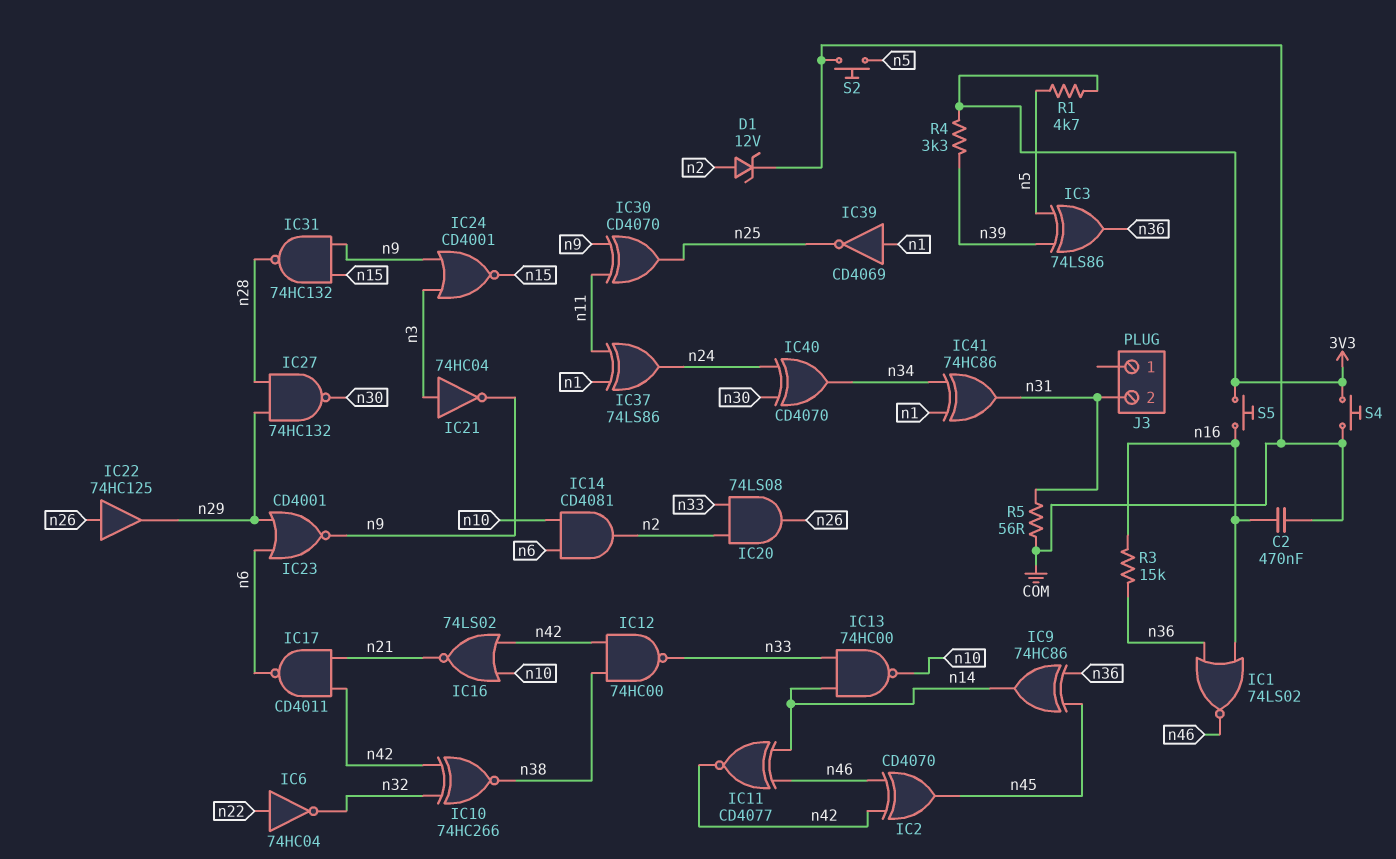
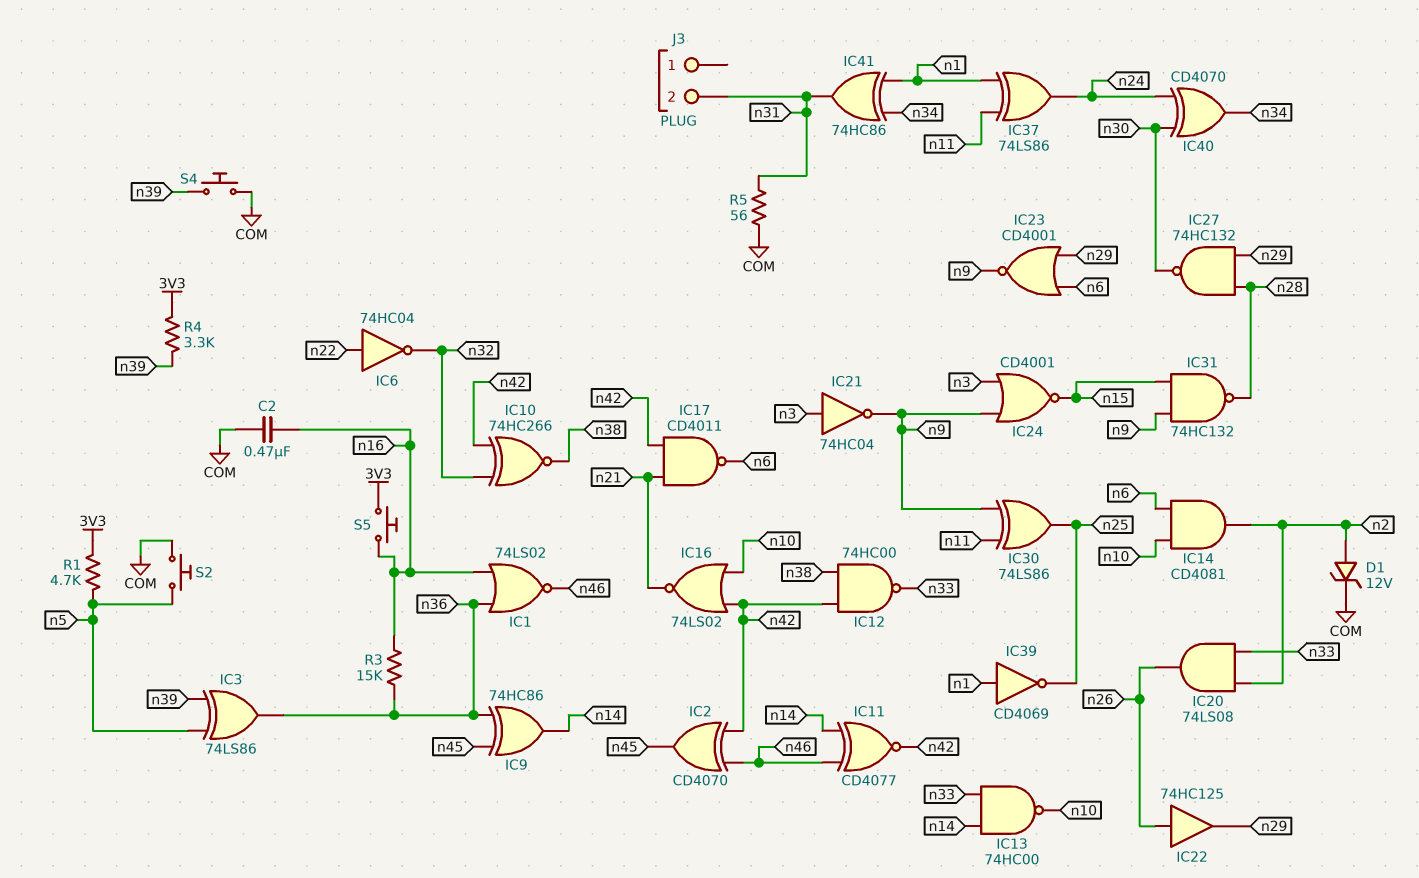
IC30: XOR CD4070 (in n9, in n11, out n25) -> XOR 74LS86 (in n9, in n11, out n25)
S4: button (3V3, COM) -> button (COM, n39)

